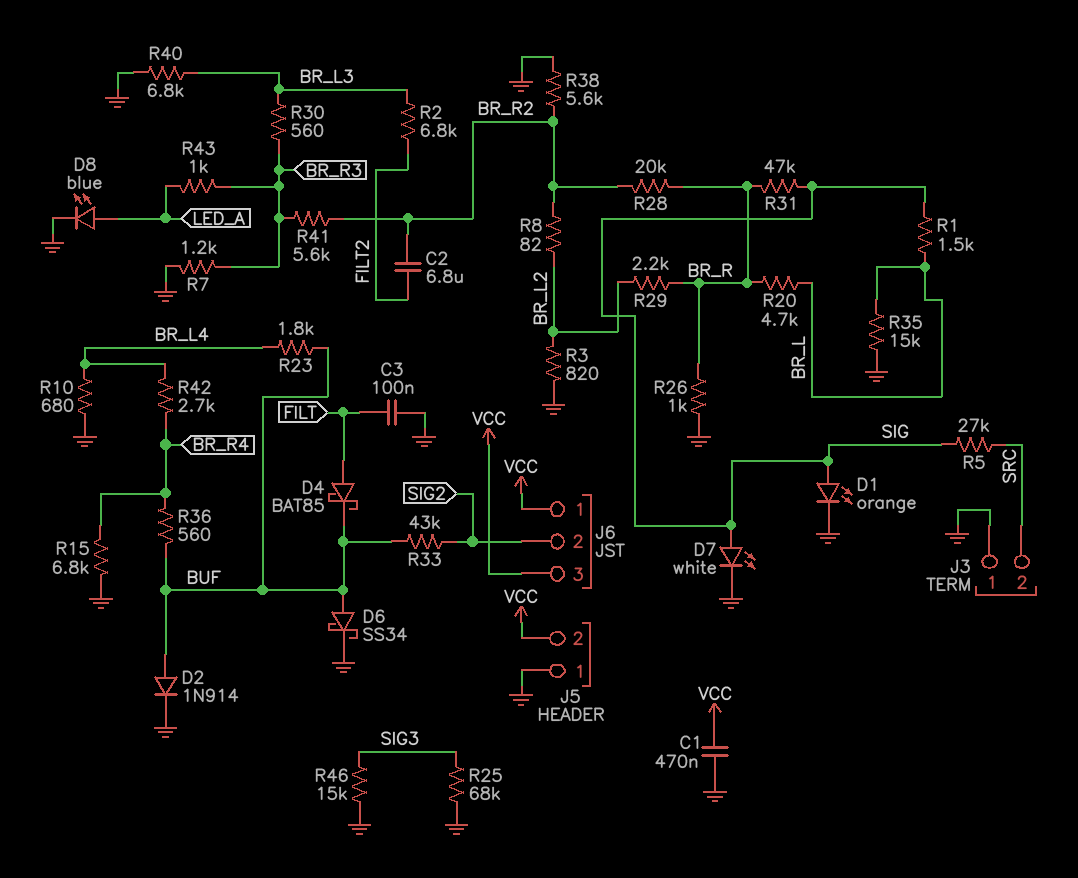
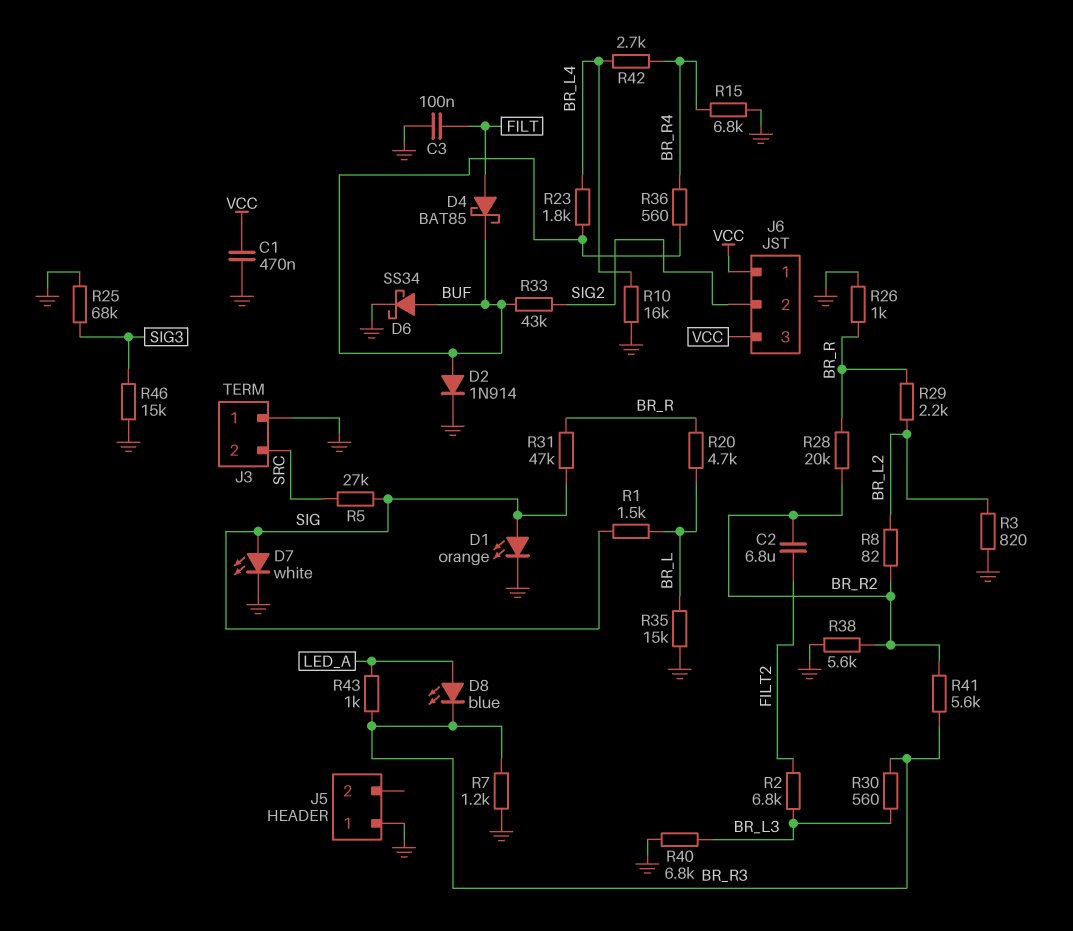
D8: LED blue (A LED_A, K GND) -> LED blue (A LED_A, K BR_R3)
J5 pin 2: VCC -> none
R10: 680 (BR_L4, GND) -> 16k (BR_L4, GND)

